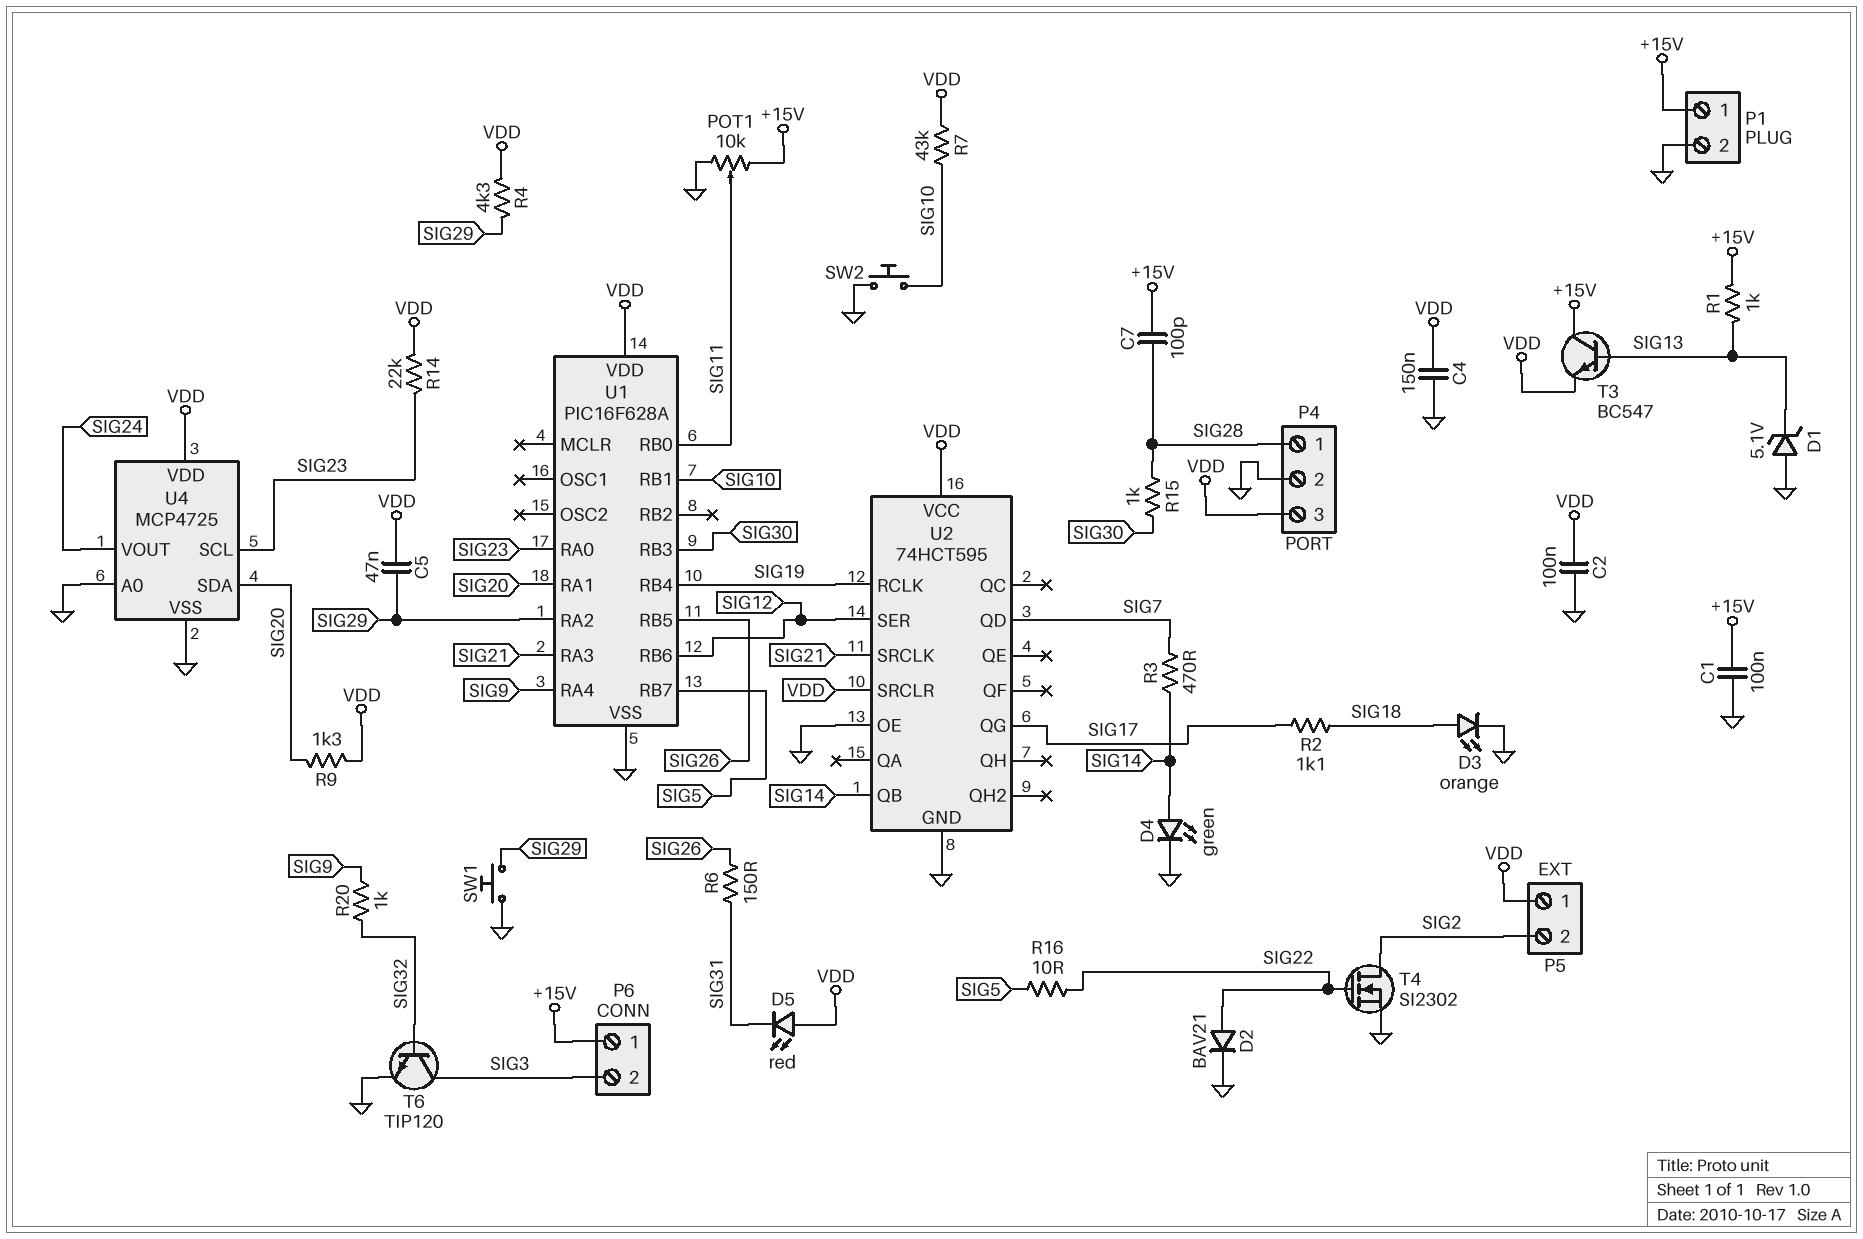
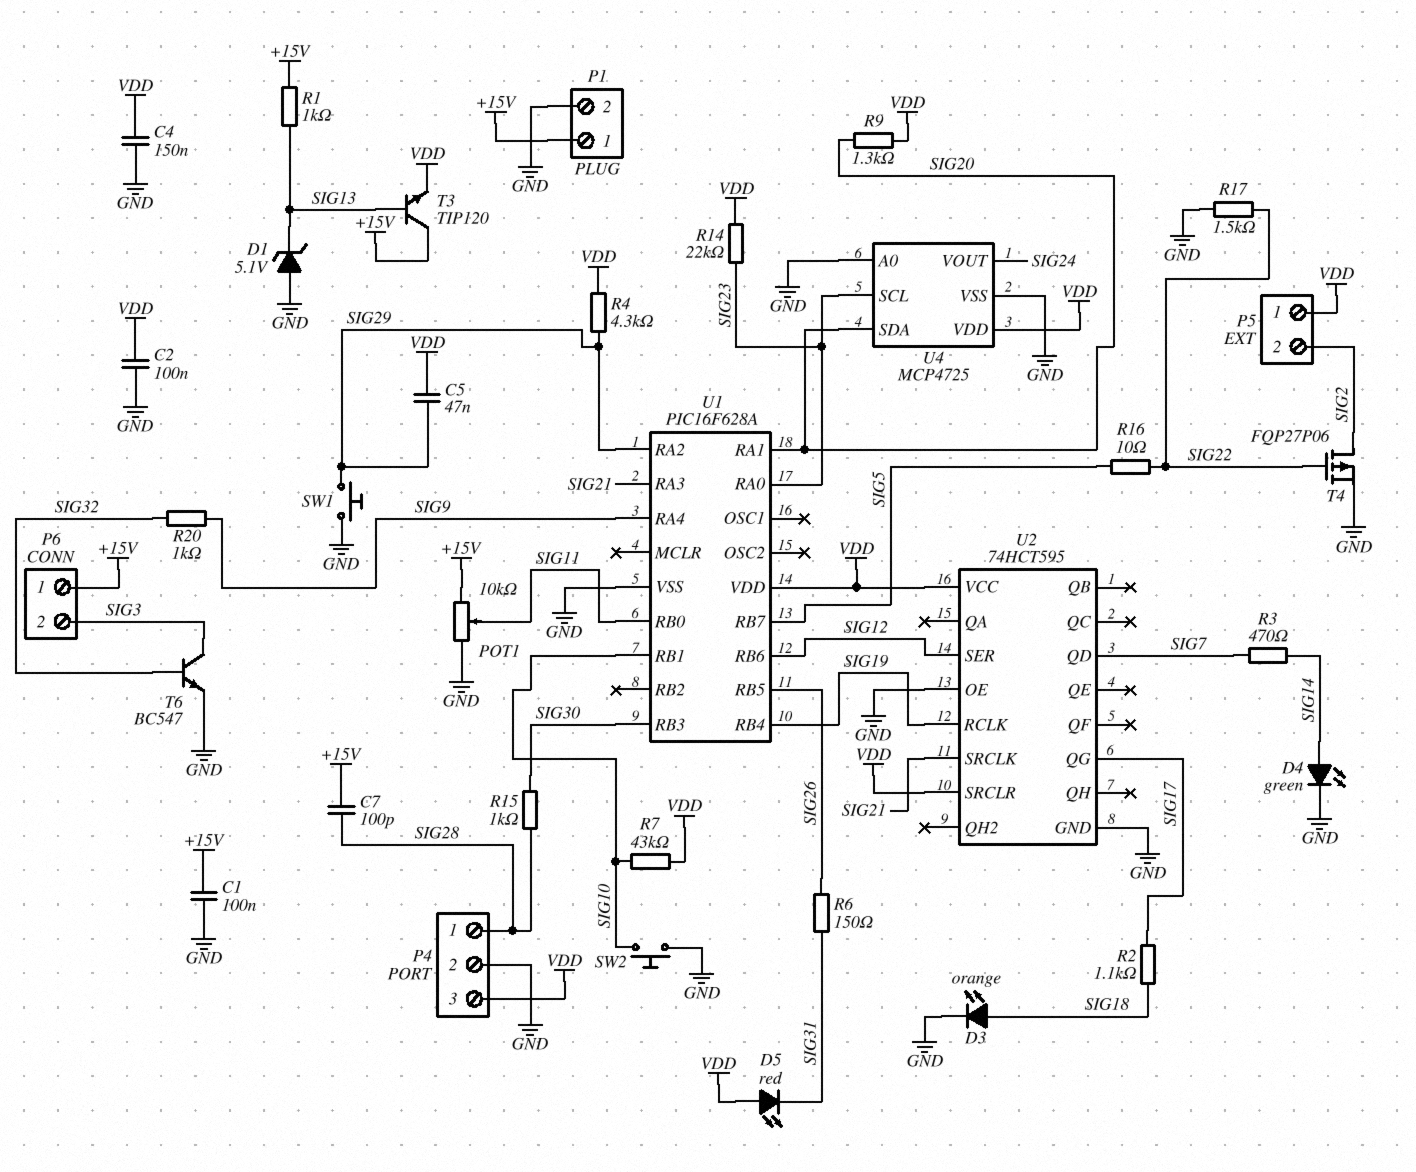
D2: diode BAV21 (A SIG22, K GND) -> none
R17: none -> 1.5k (GND, SIG22)
T3: NPN BC547 (B SIG13, C +15V, E VDD) -> NPN TIP120 (B SIG13, C +15V, E VDD)
T4: NMOS SI2302 (G SIG22, D SIG2, S GND) -> PMOS FQP27P06 (G SIG22, D SIG2, S GND)
T6: NPN TIP120 (B SIG32, C SIG3, E GND) -> NPN BC547 (B SIG32, C SIG3, E GND)
U2 pin QB: SIG14 -> none

